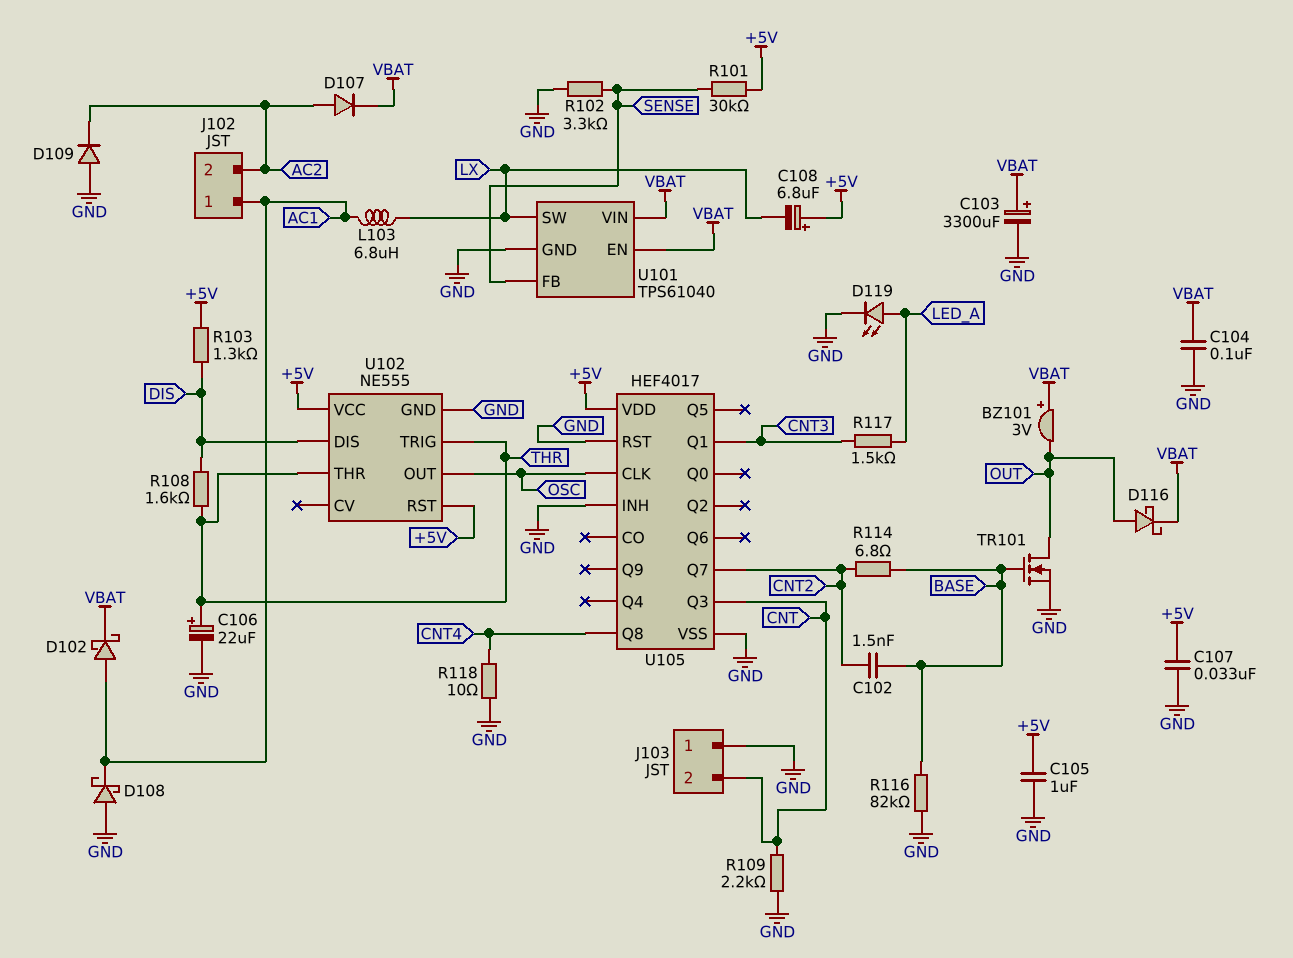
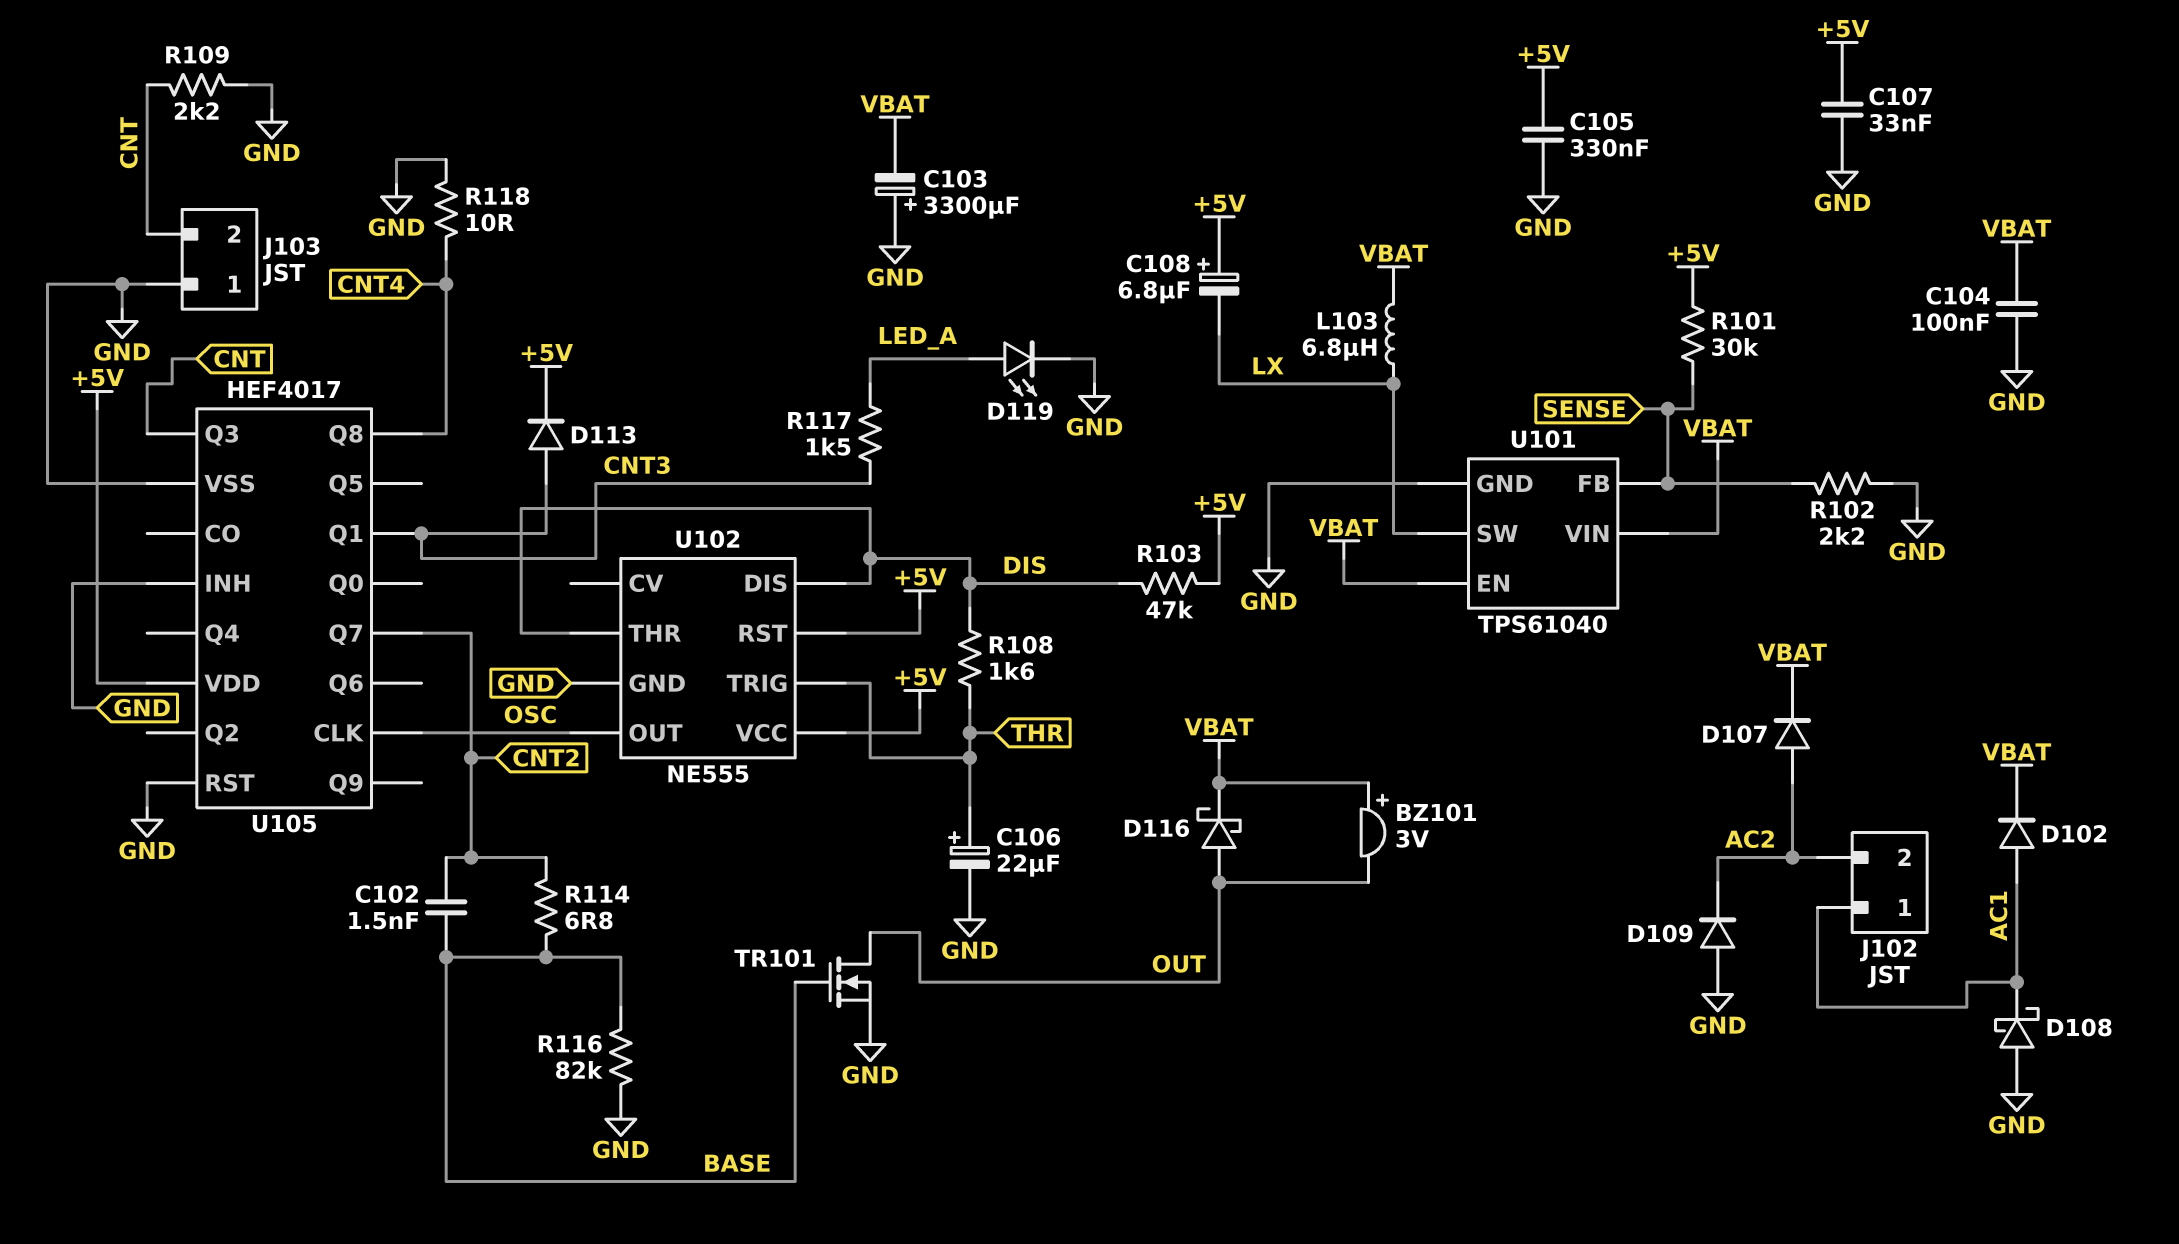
C103: 3300uF (plus VBAT, minus GND) -> 3300uF (plus GND, minus VBAT)
C105: 1uF (+5V, GND) -> 330nF (+5V, GND)
D102: schottky (A AC1, K VBAT) -> diode (A AC1, K VBAT)
D113: none -> diode (A CNT3, K +5V)
L103: 6.8uH (AC1, LX) -> 6.8uH (LX, VBAT)
R102: 3.3k (GND, SENSE) -> 2.2k (GND, SENSE)
R103: 1.3k (+5V, DIS) -> 47k (+5V, DIS)
U102 pin THR: THR -> DIS

